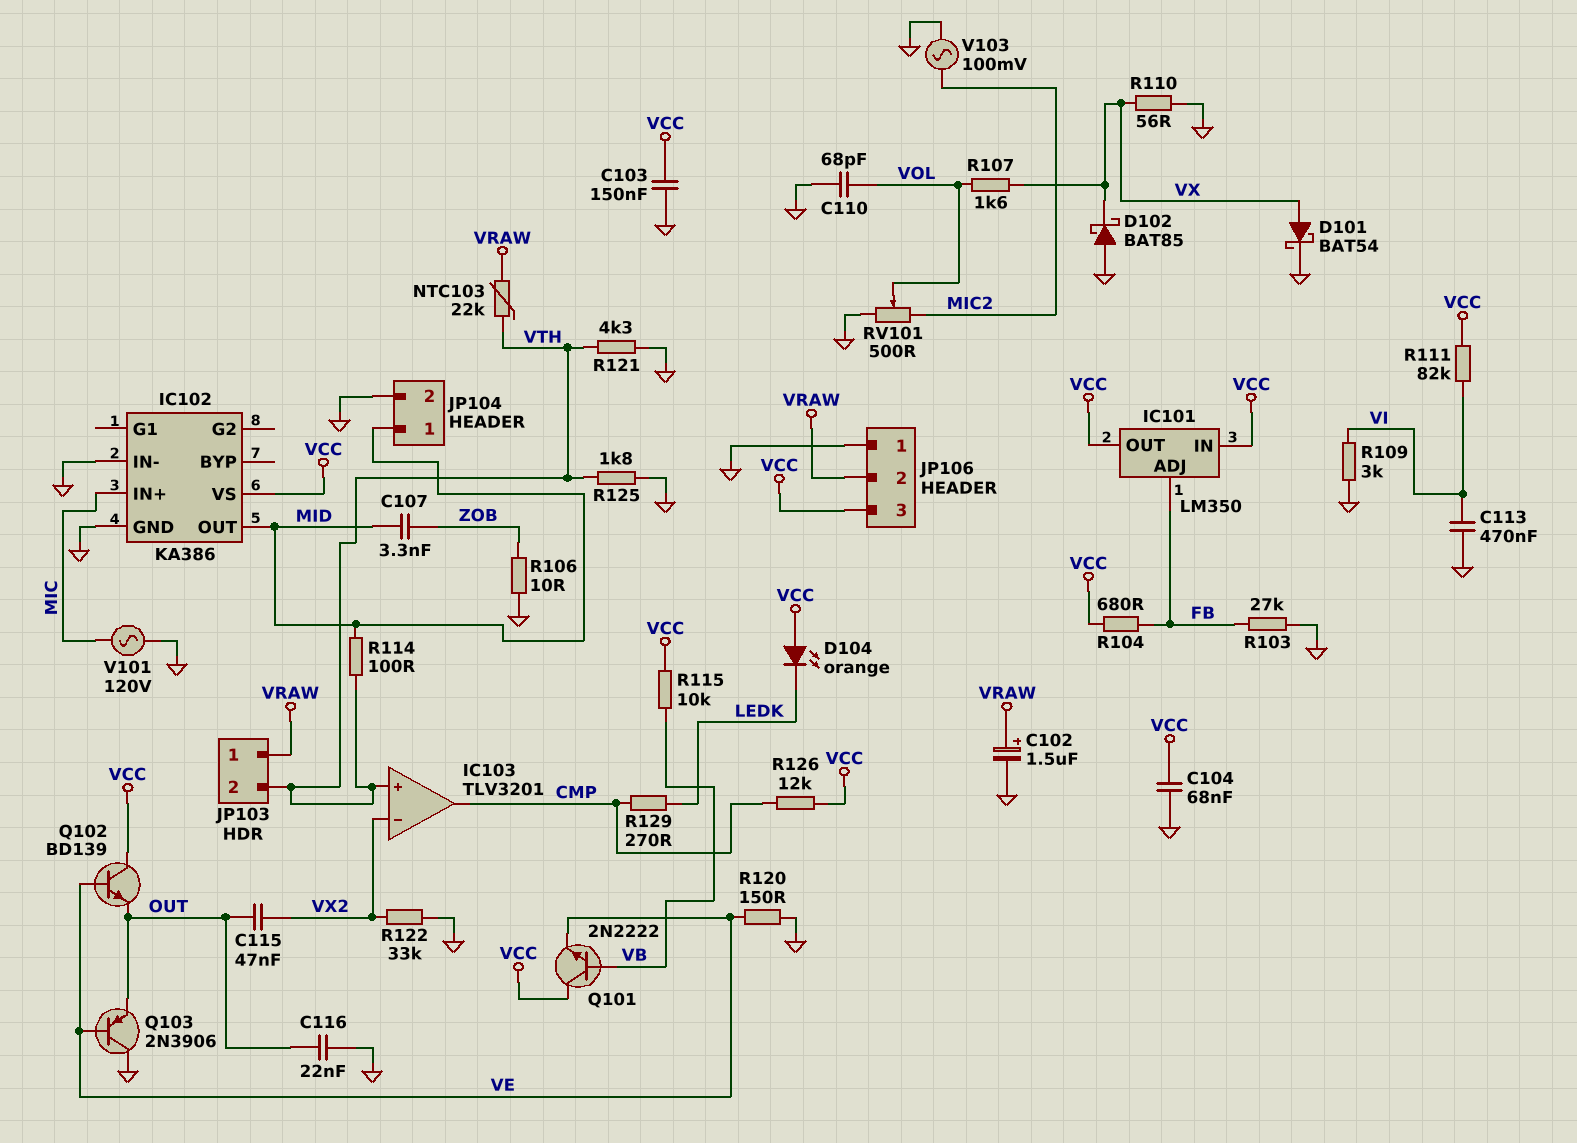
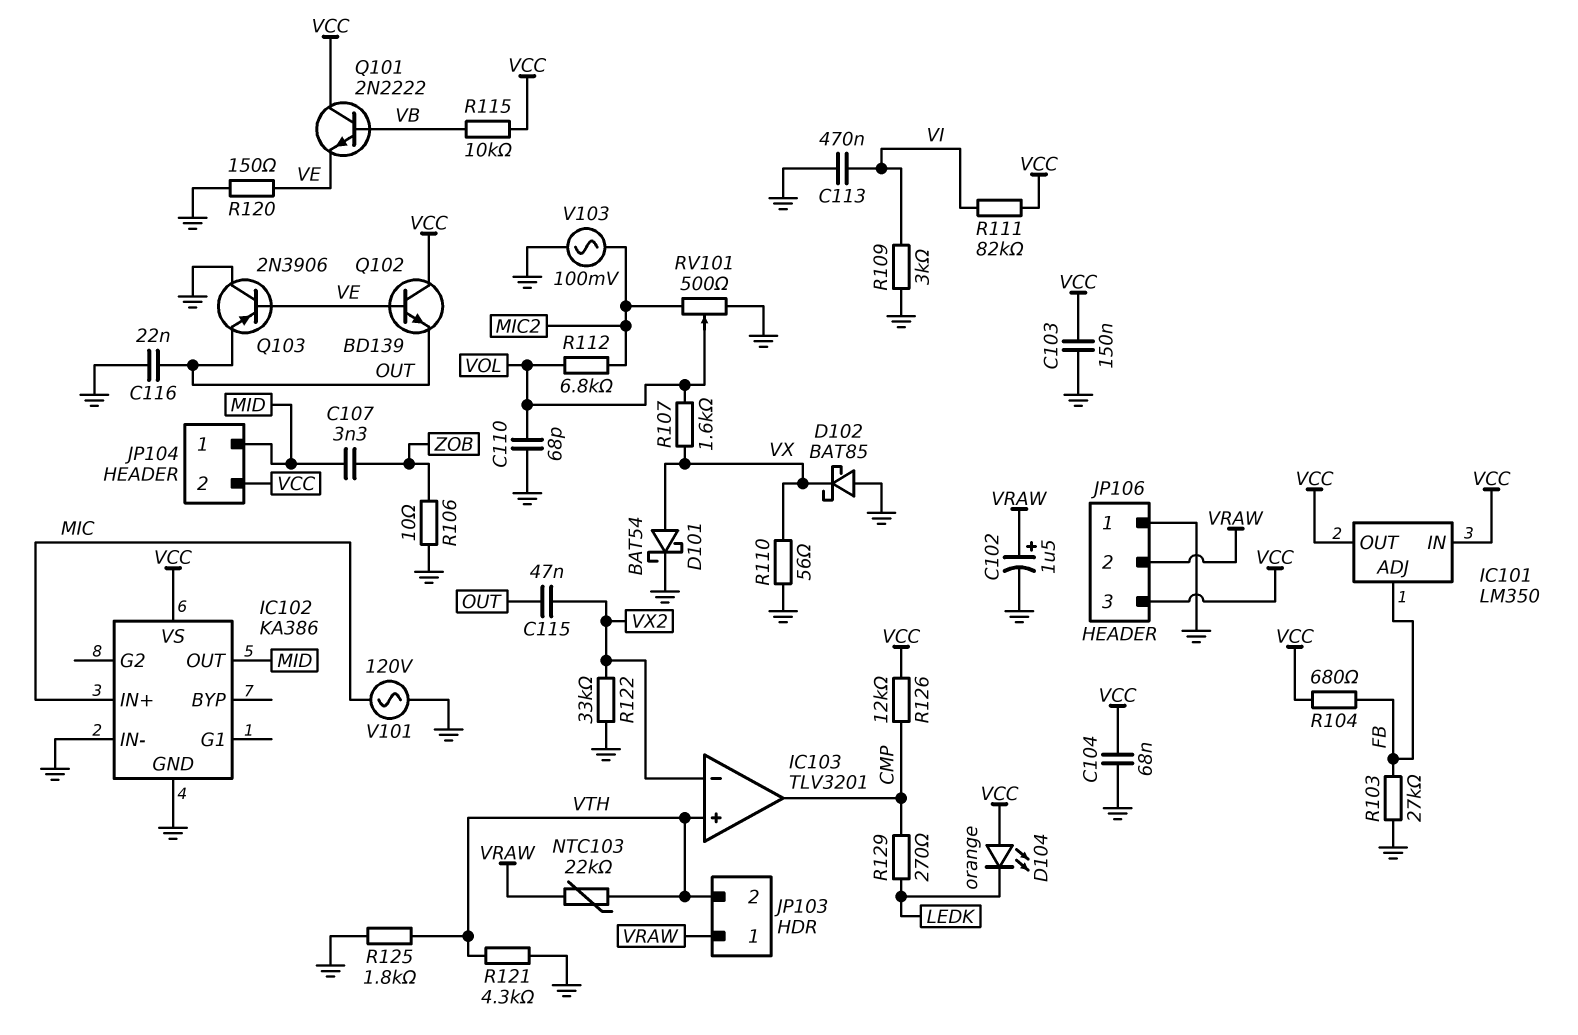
JP104 pin 2: GND -> VCC
R112: none -> 6.8k (MIC2, VOL)
R114: 100 (MID, VTH) -> none

